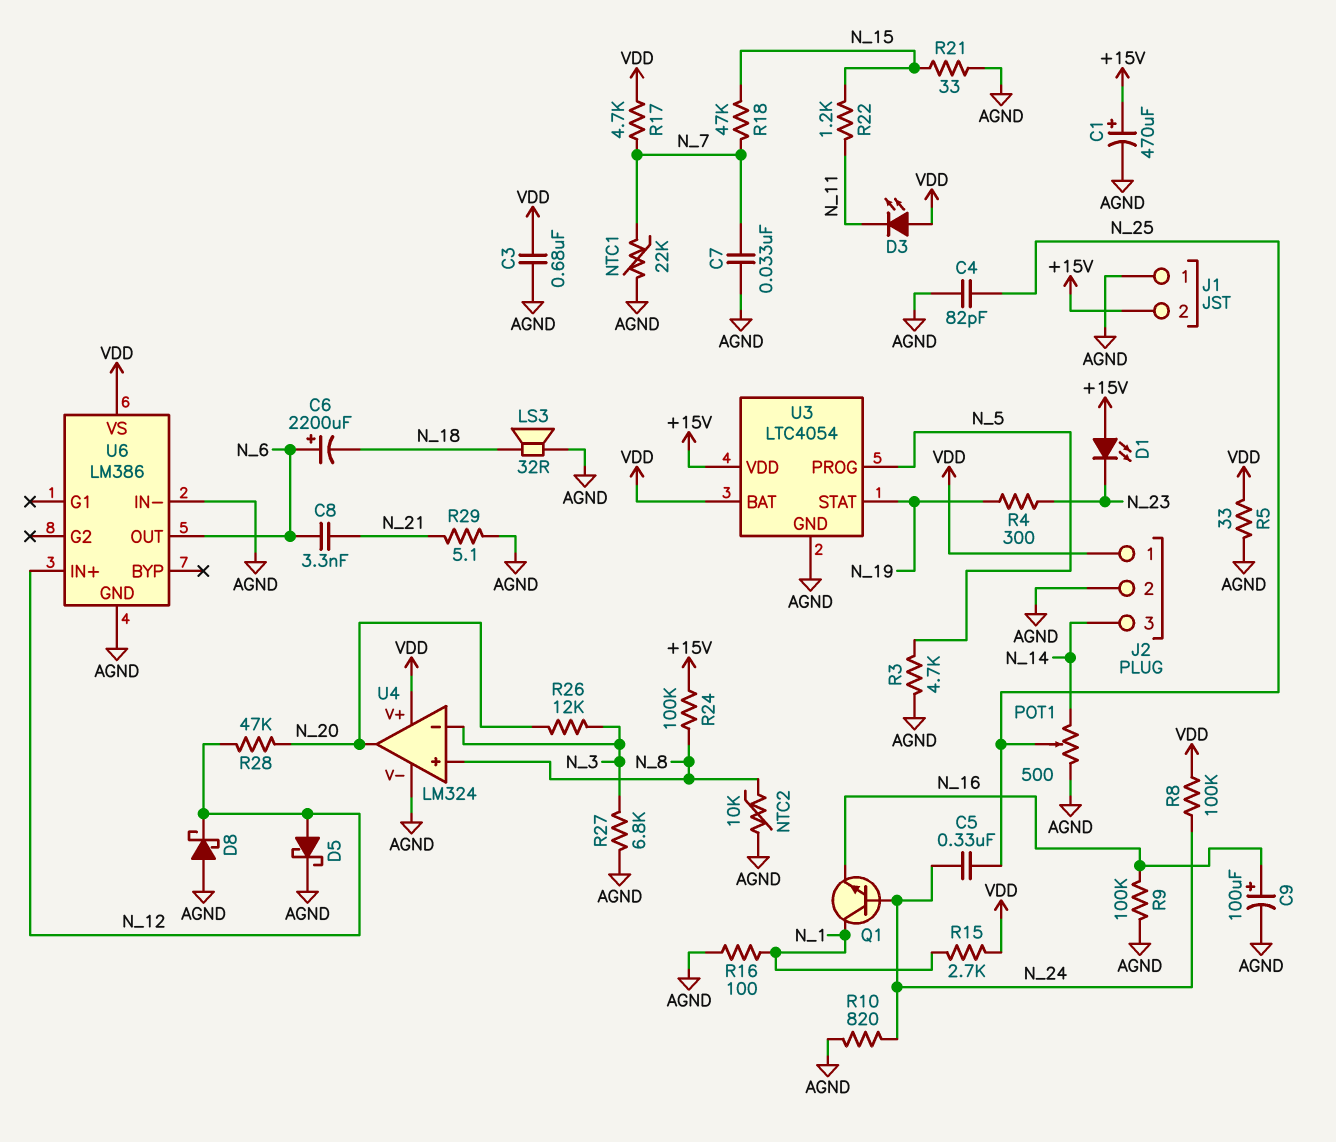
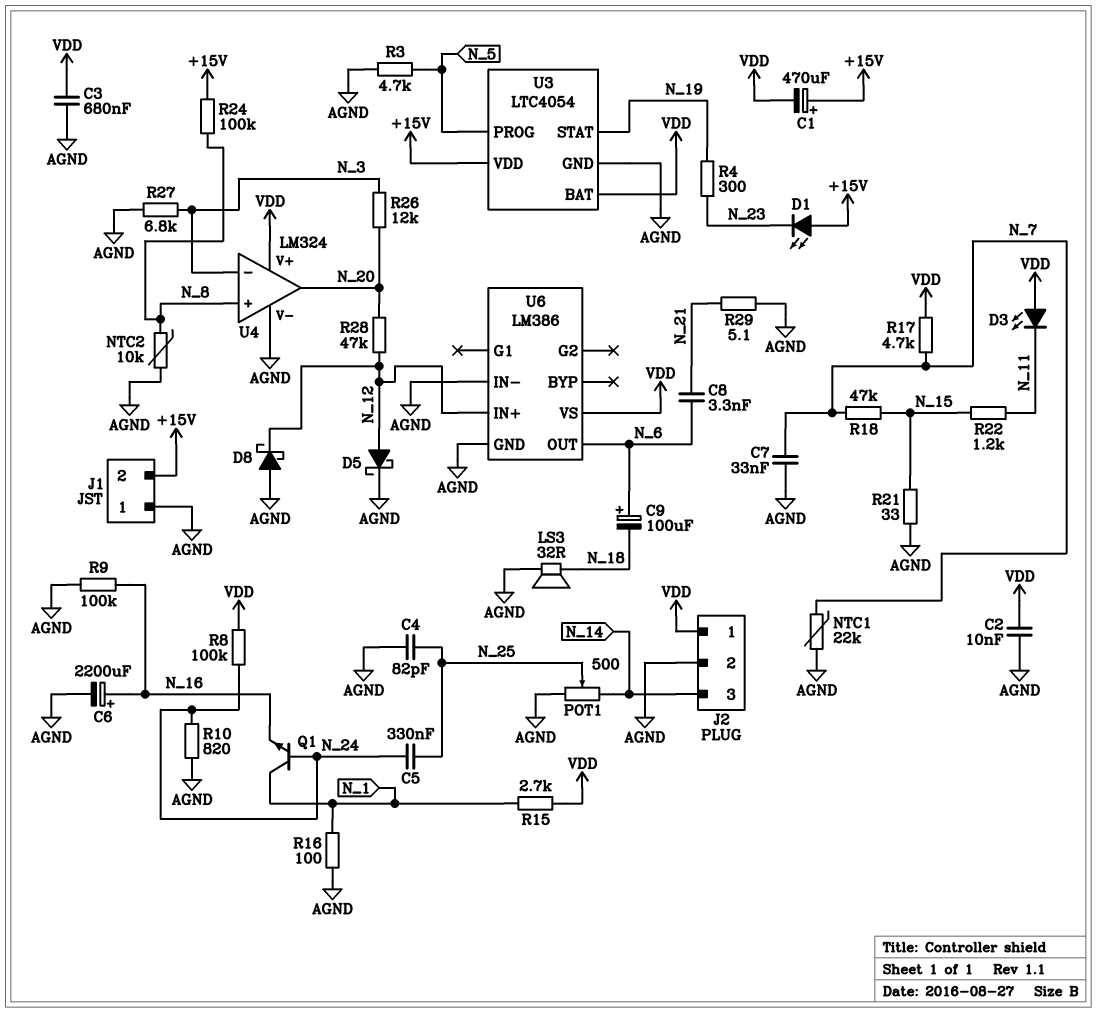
C1: 470uF (plus +15V, minus AGND) -> 470uF (plus +15V, minus VDD)
C2: none -> 10nF (AGND, VDD)
C6: 2200uF (plus N_6, minus N_18) -> 2200uF (plus N_16, minus AGND)
C9: 100uF (plus N_16, minus AGND) -> 100uF (plus N_6, minus N_18)
R5: 33 (AGND, VDD) -> none

